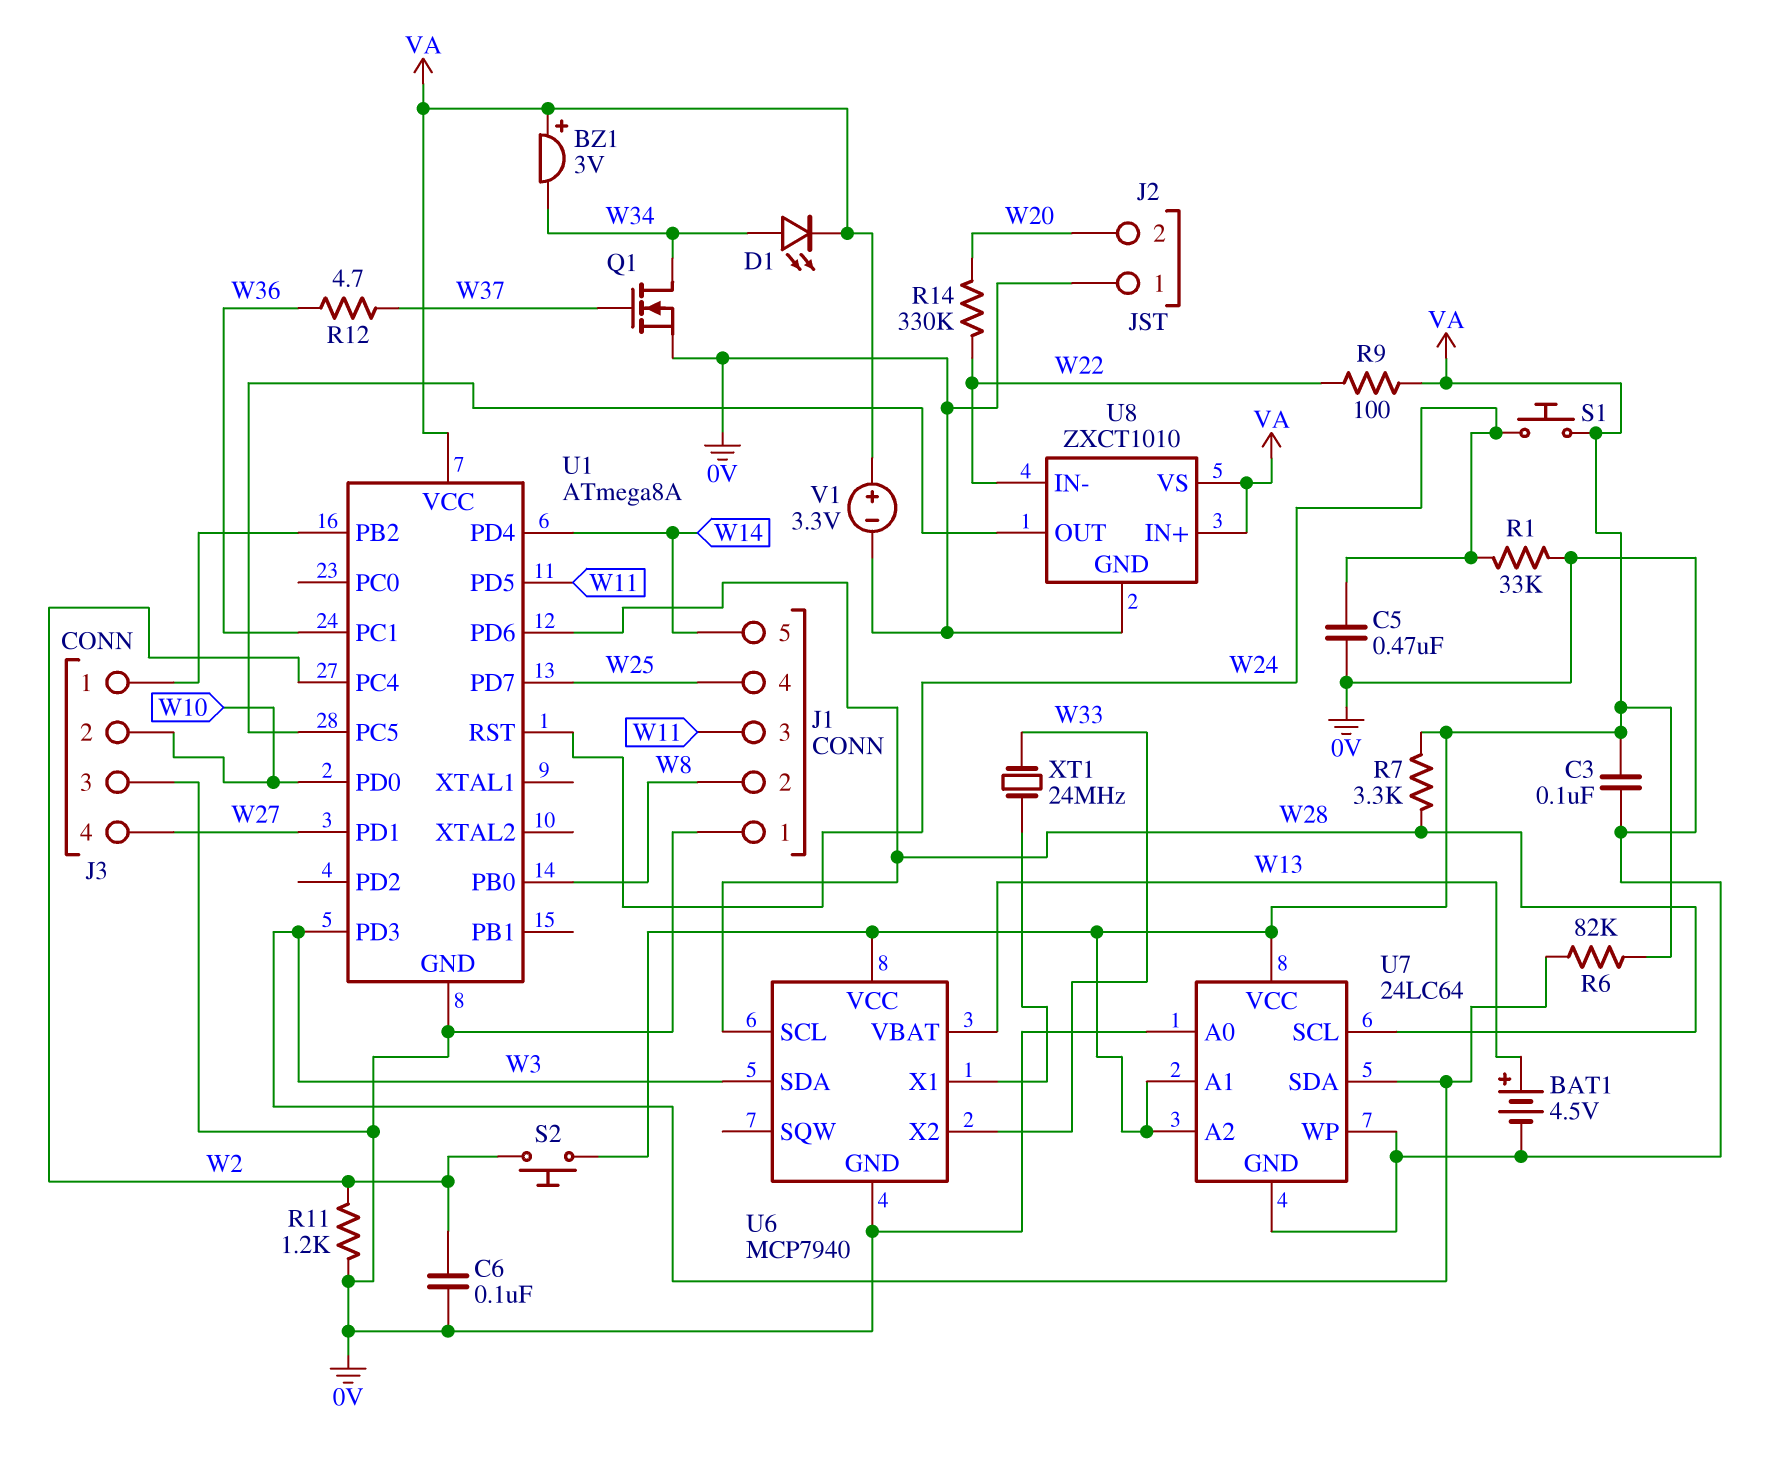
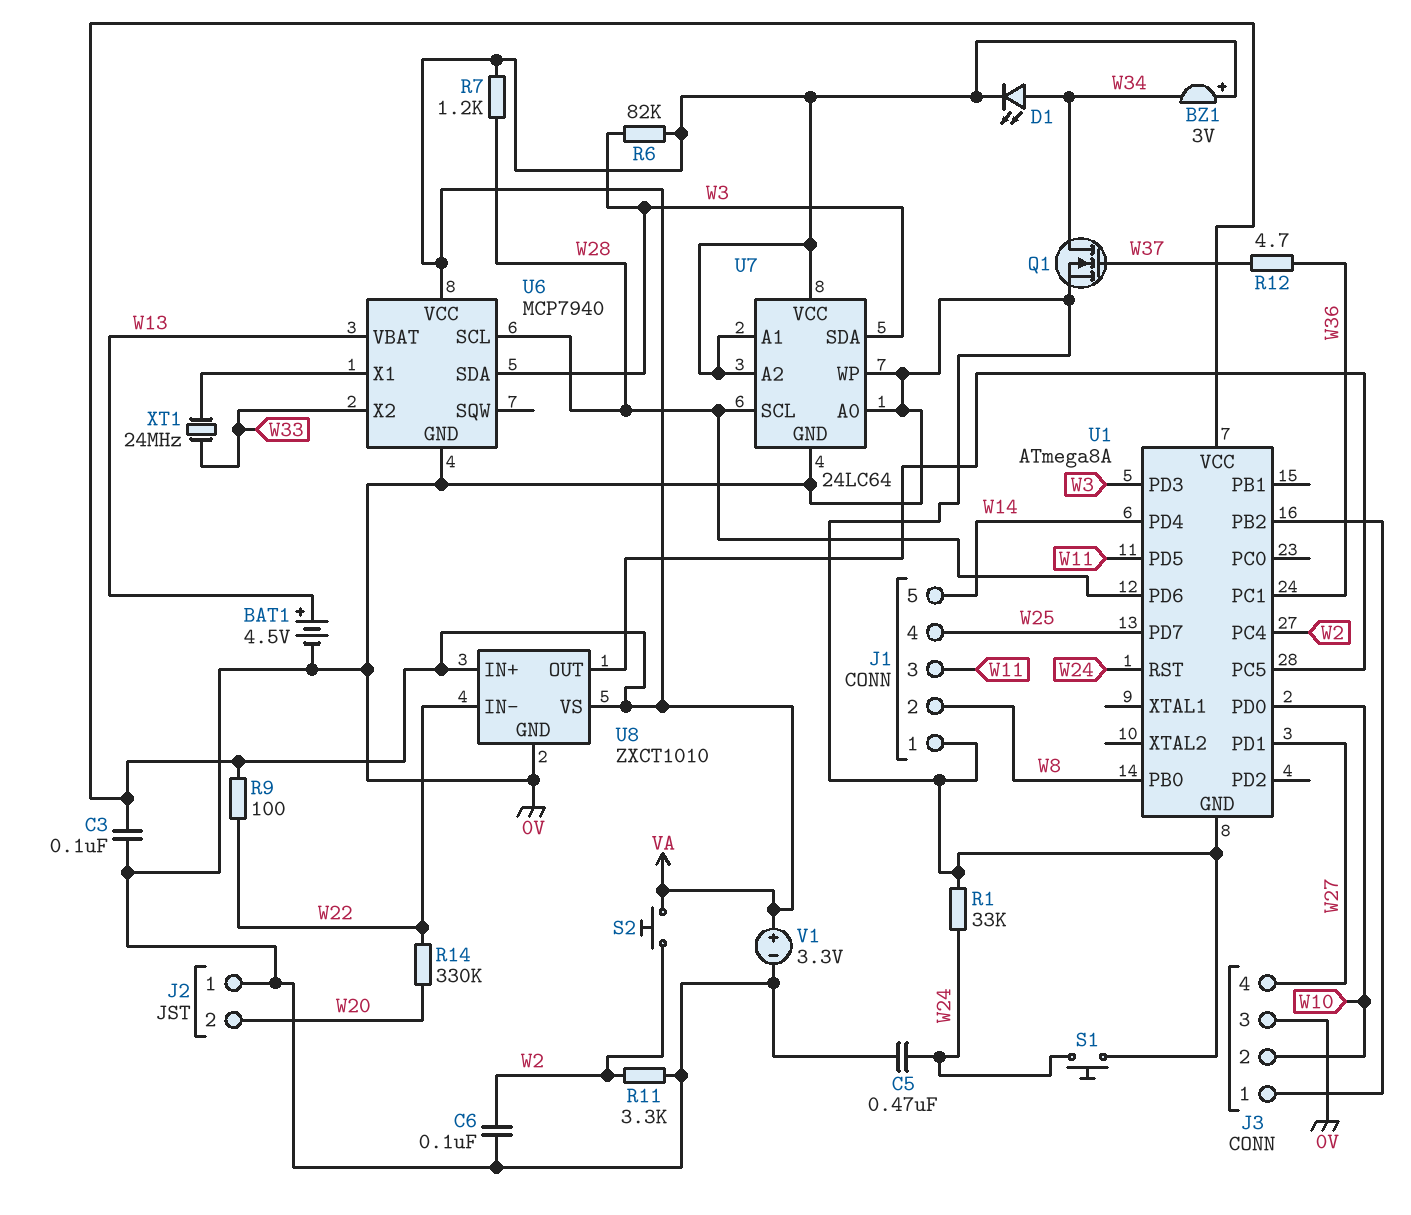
R7: 3.3k (VA, W28) -> 1.2k (VA, W28)
R11: 1.2k (0V, W2) -> 3.3k (0V, W2)
S1: button (VA, W24) -> button (0V, W24)

